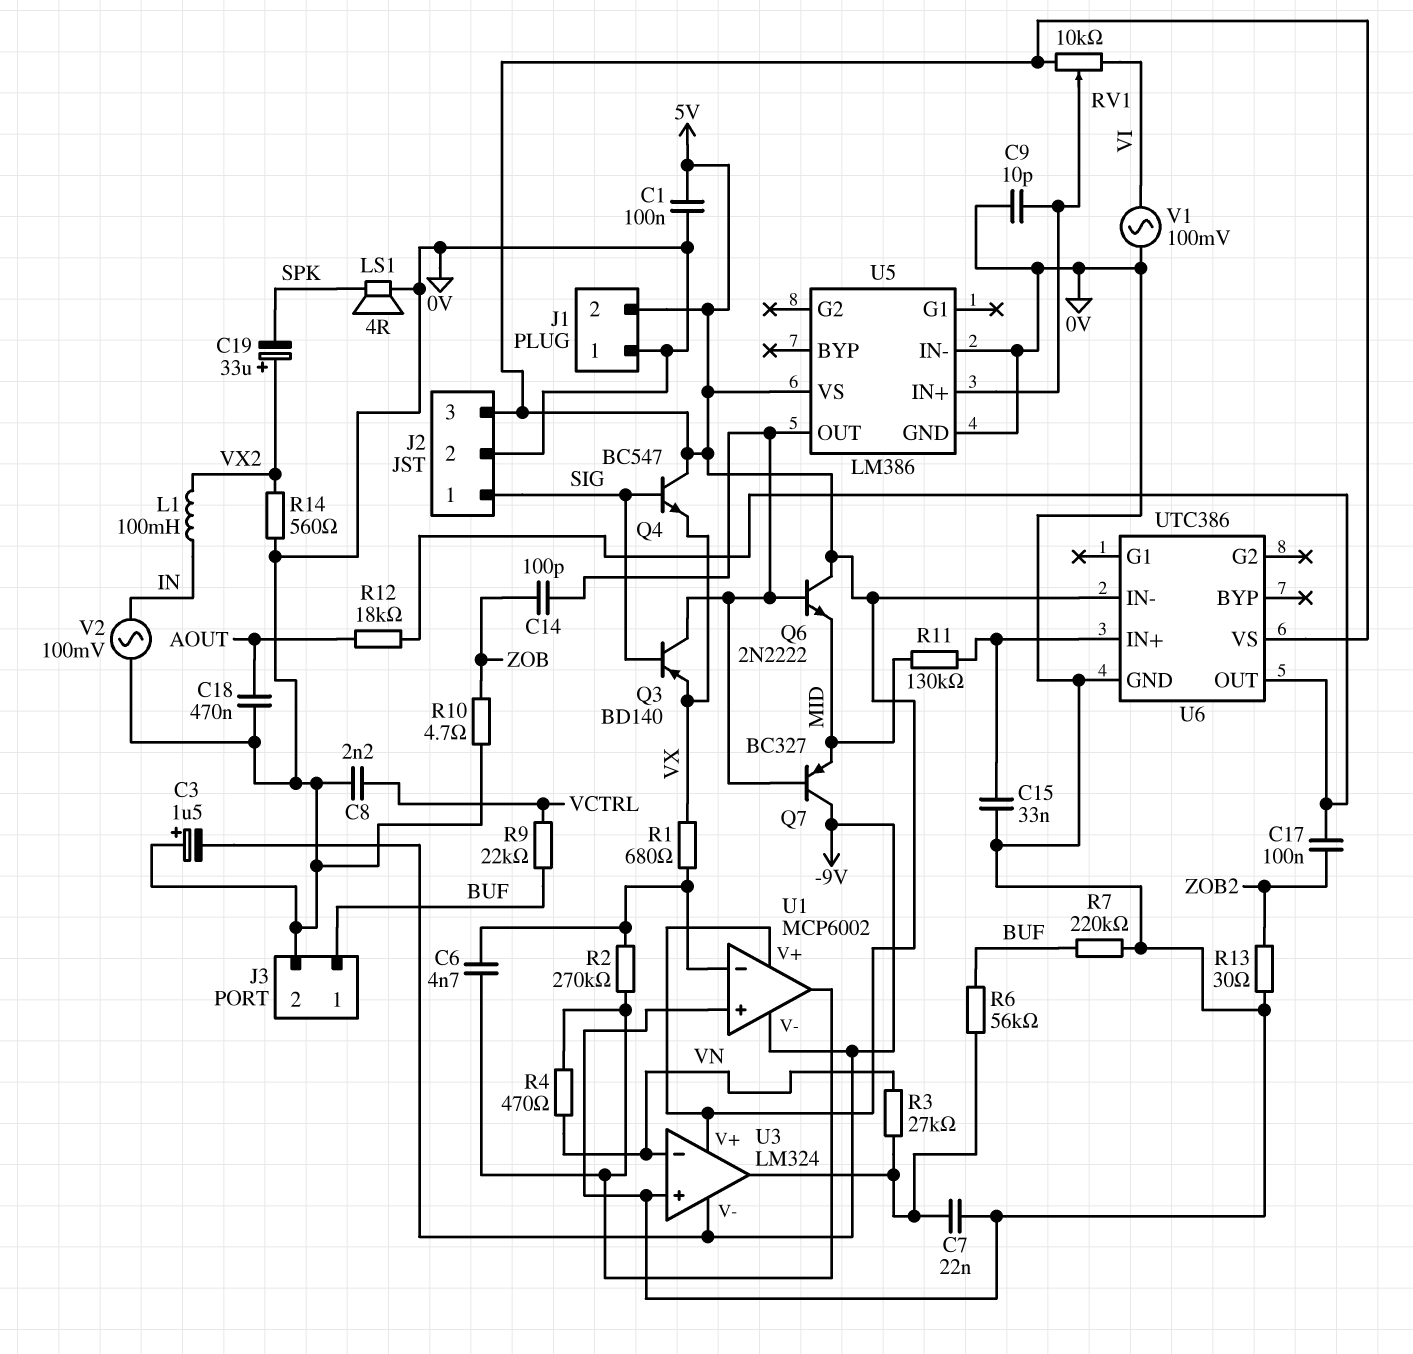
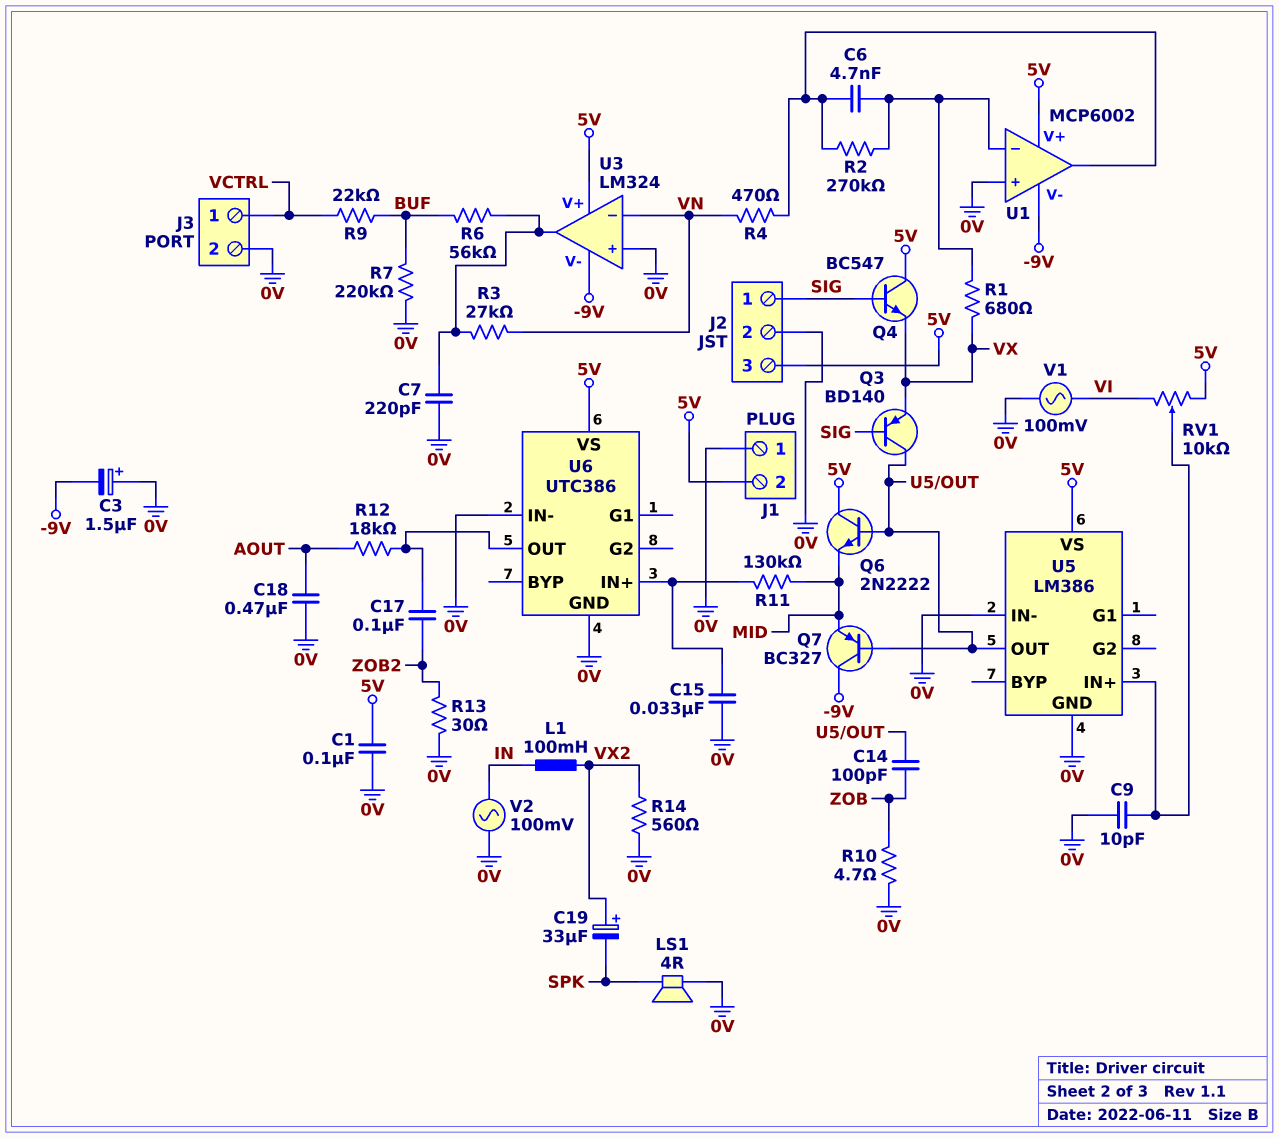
C7: 22nF (0V, U3/out) -> 220pF (0V, U3/out)
C8: 2.2nF (0V, VCTRL) -> none
J3 pin 1: BUF -> VCTRL
U6 pin IN-: 5V -> 0V

